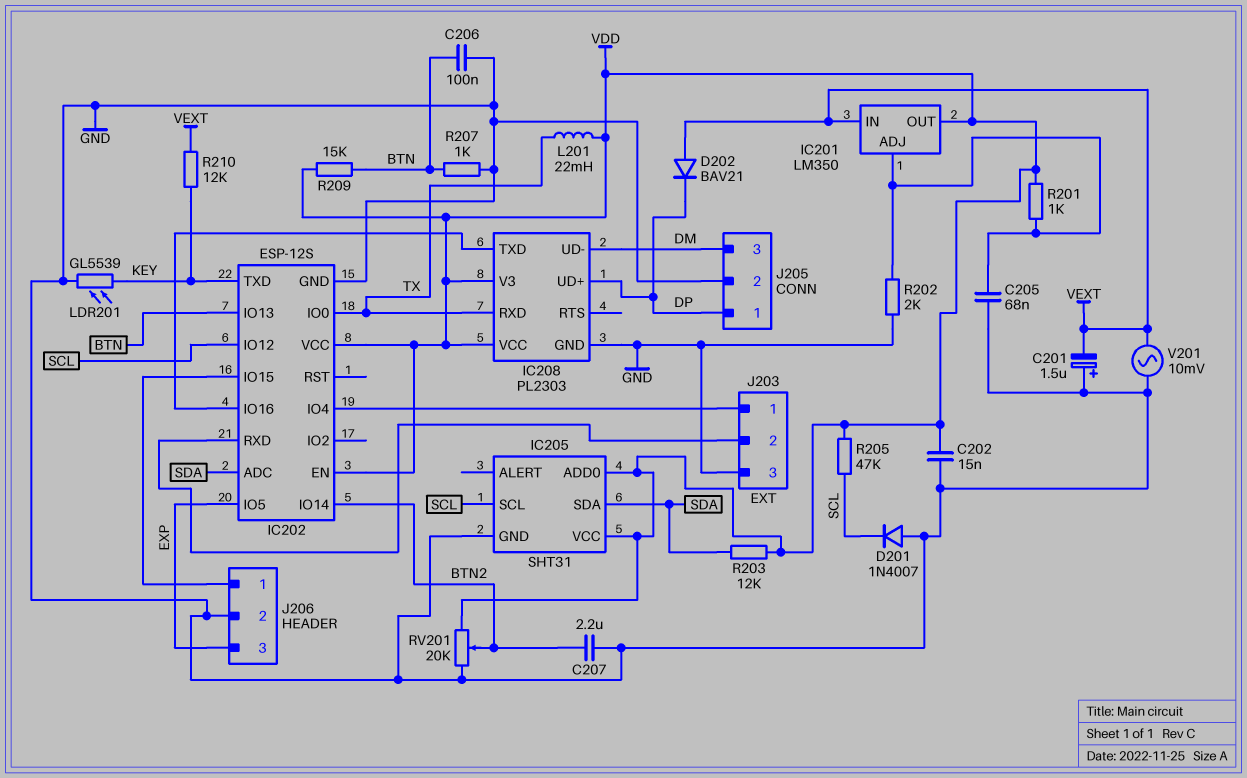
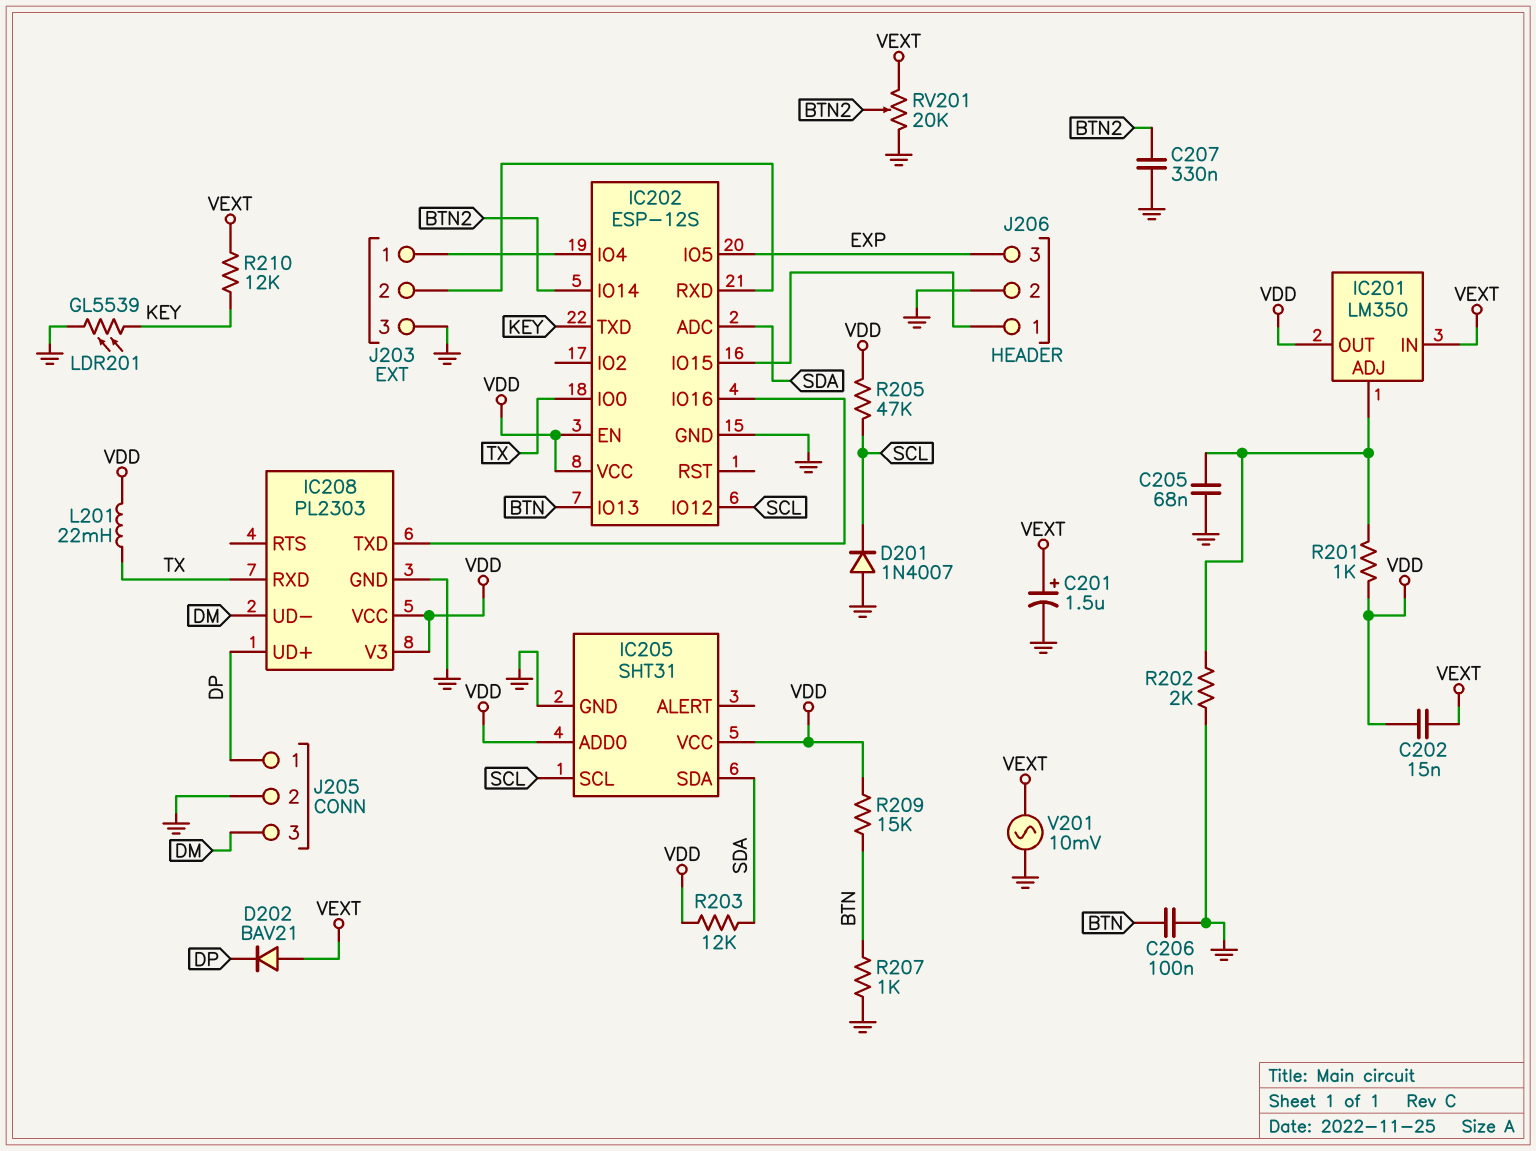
C201: 1.5uF (plus GND, minus VEXT) -> 1.5uF (plus VEXT, minus GND)
C202: 15nF (GND, VDD) -> 15nF (VDD, VEXT)
C207: 2.2uF (BTN2, GND) -> 330nF (BTN2, GND)
RV201: 20k (GND, VDD, wiper BTN2) -> 20k (GND, VEXT, wiper BTN2)

